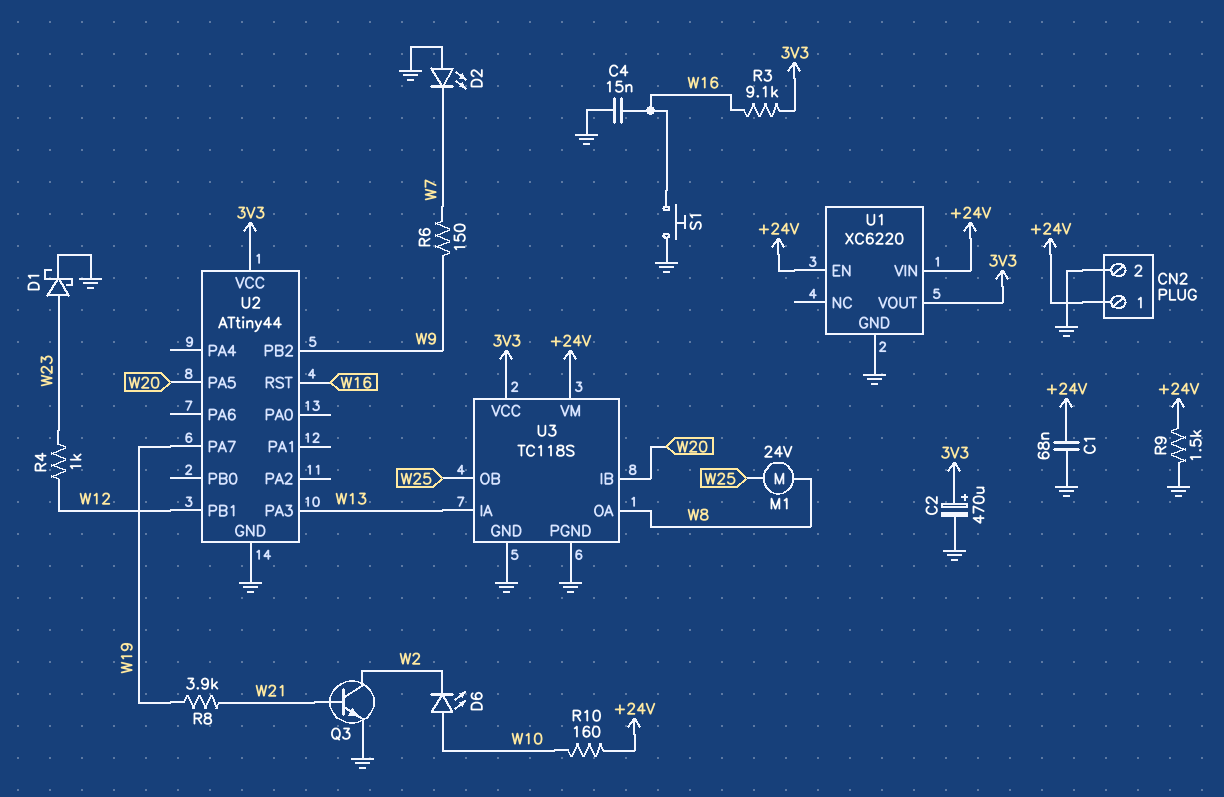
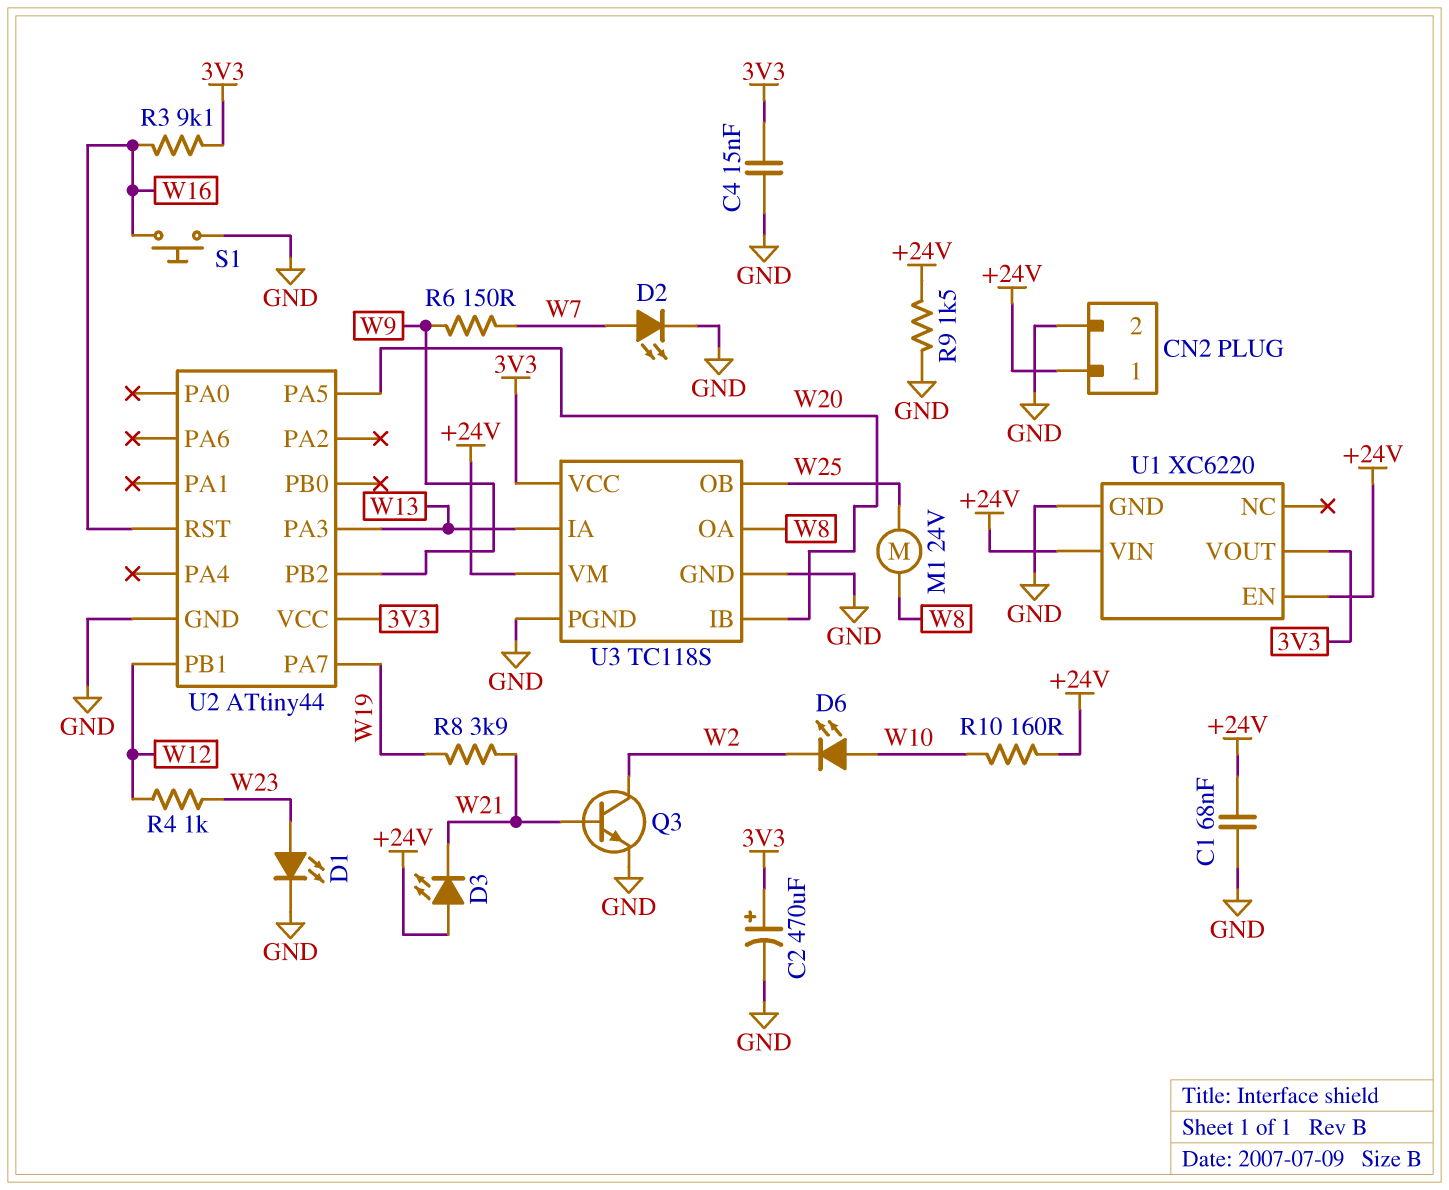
C4: 15nF (GND, W16) -> 15nF (3V3, GND)
D1: schottky (A W23, K GND) -> LED (A W23, K GND)
D2: LED (A GND, K W7) -> LED (A W7, K GND)
D3: none -> LED (A +24V, K W21)

